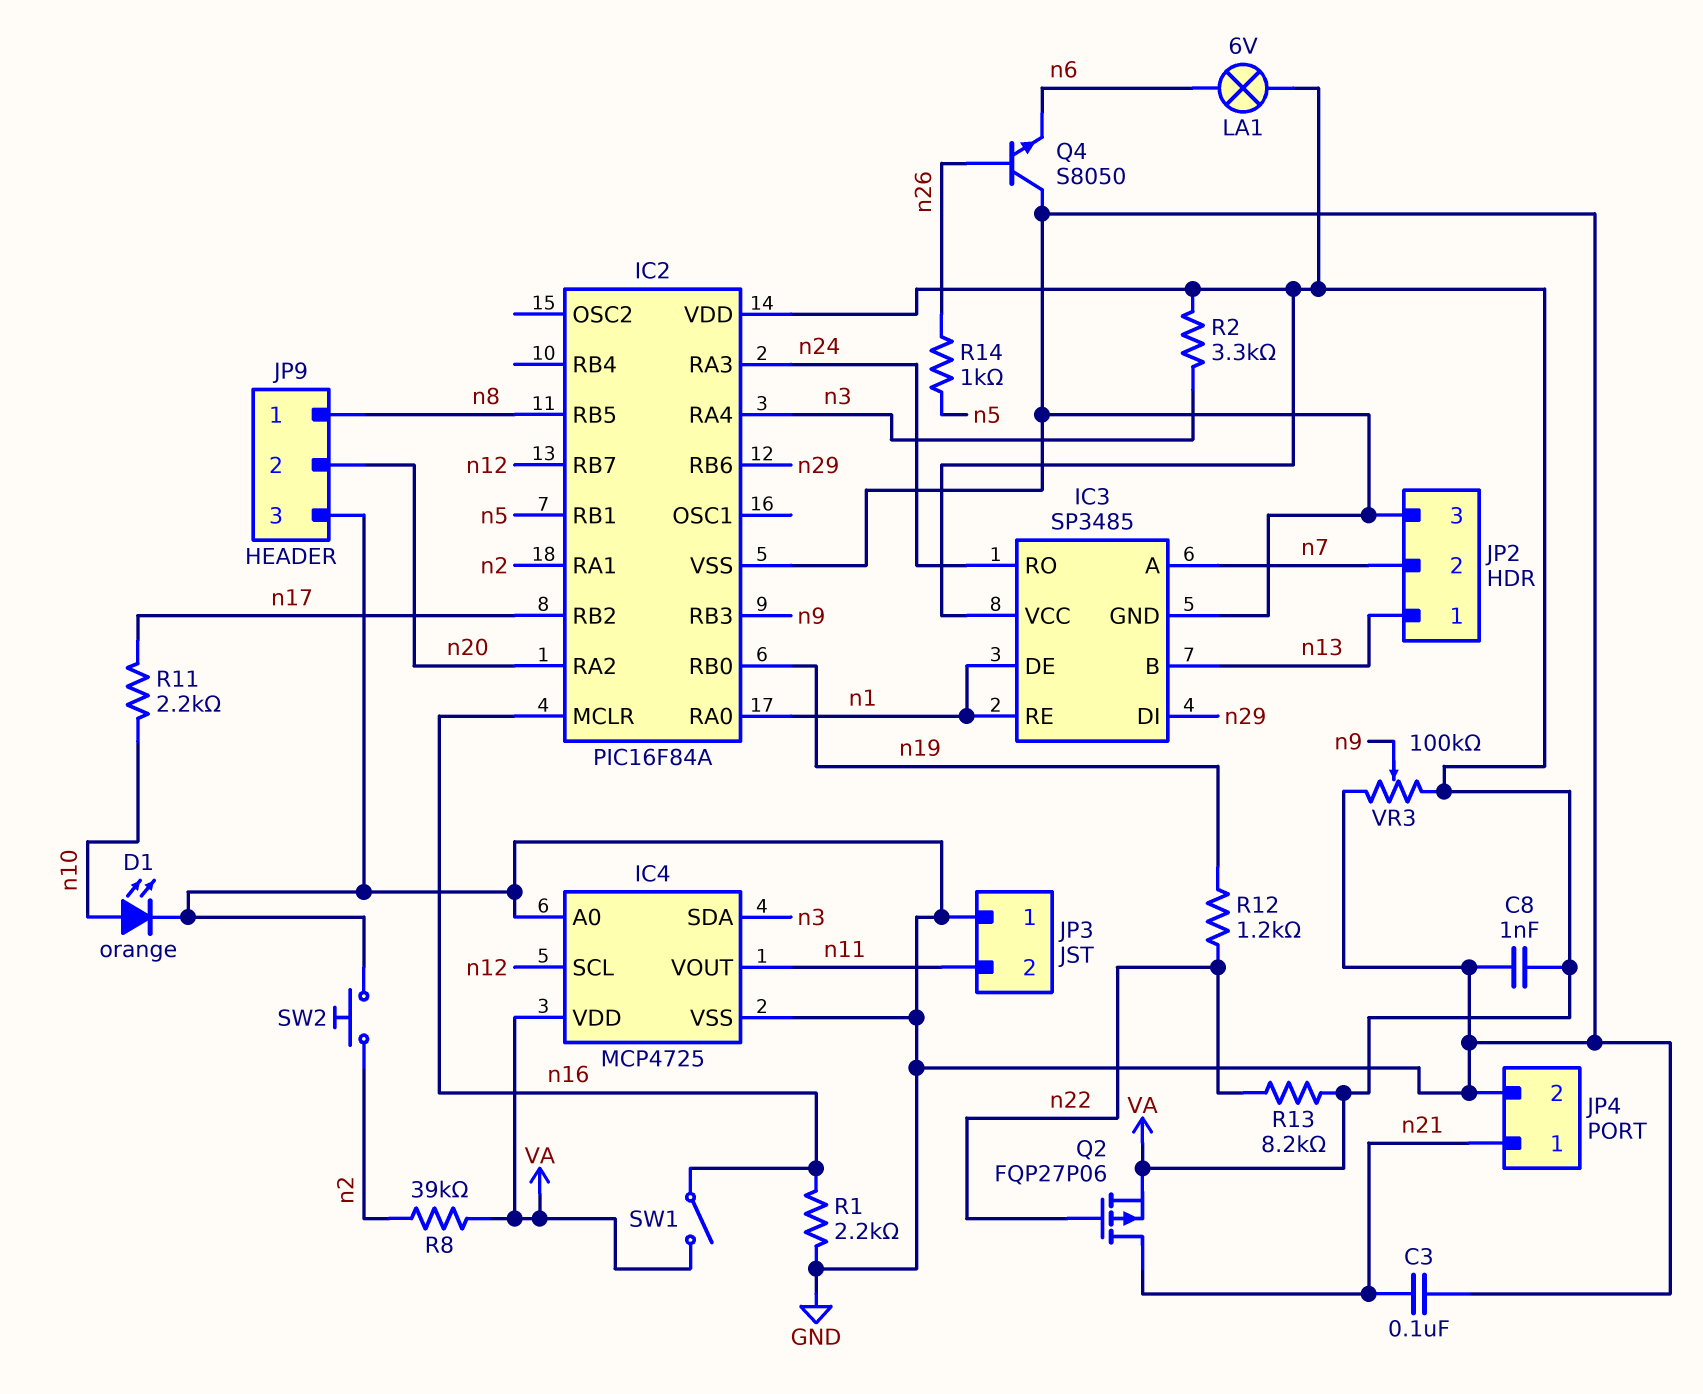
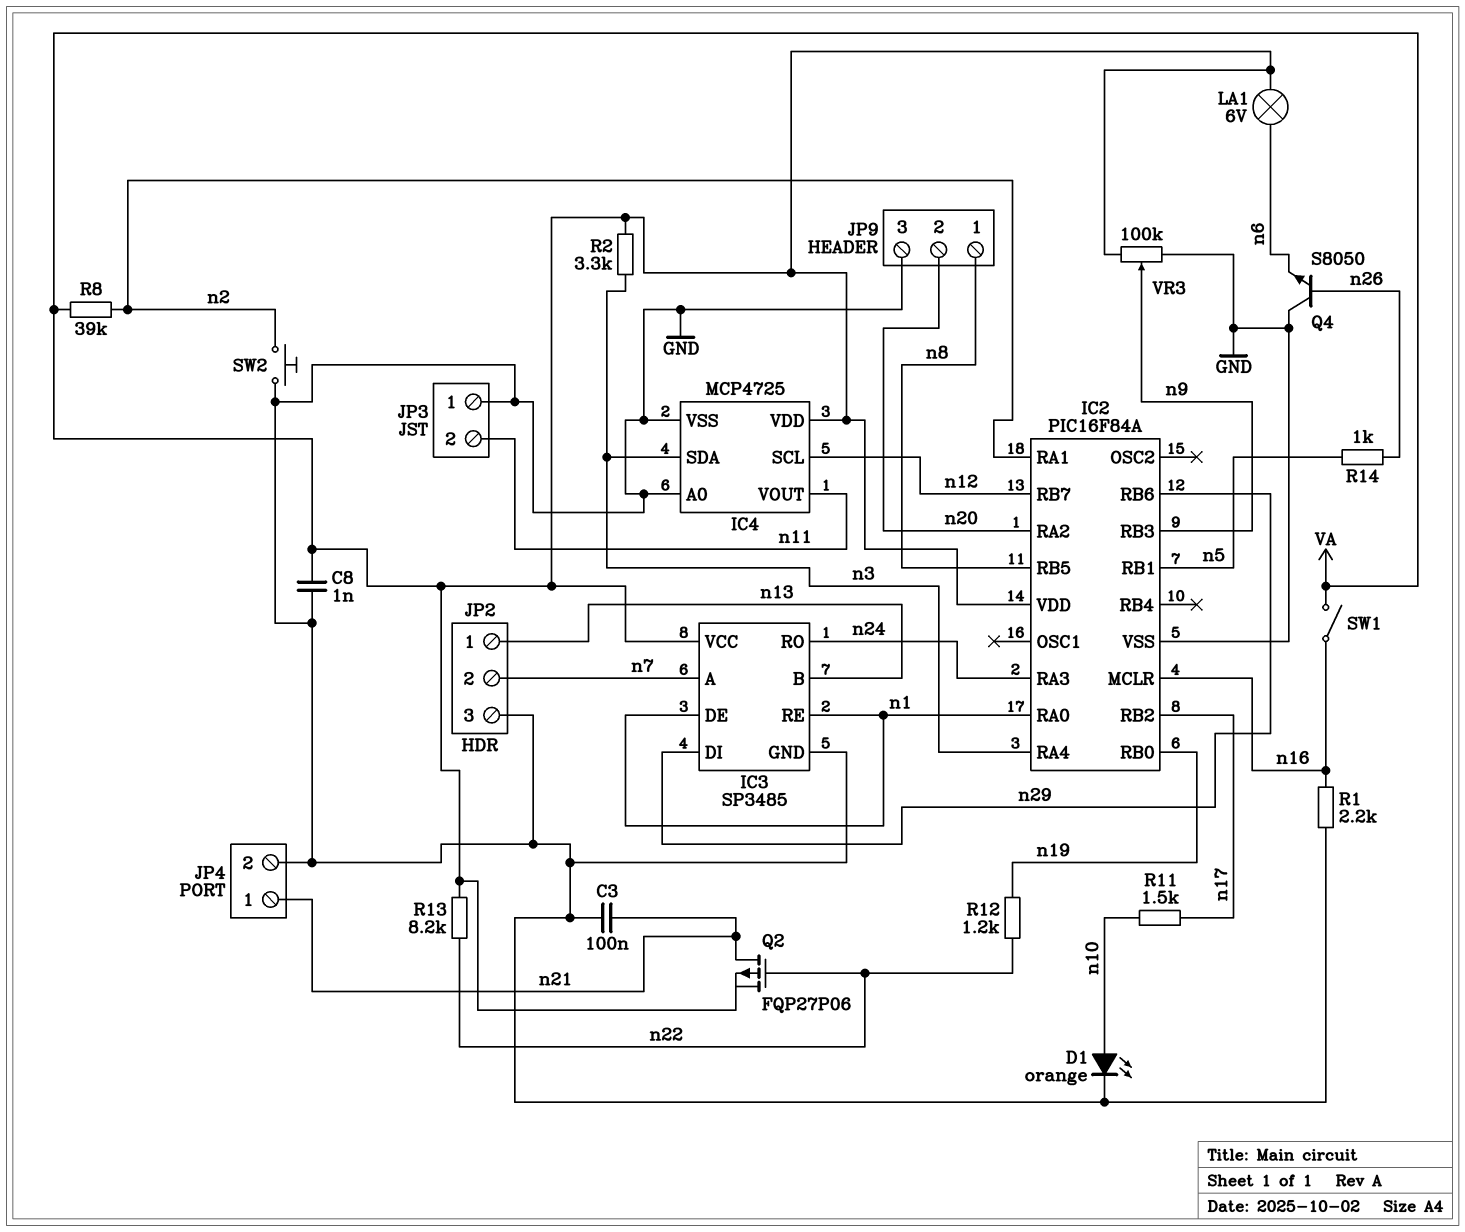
R11: 2.2k (n10, n17) -> 1.5k (n10, n17)

